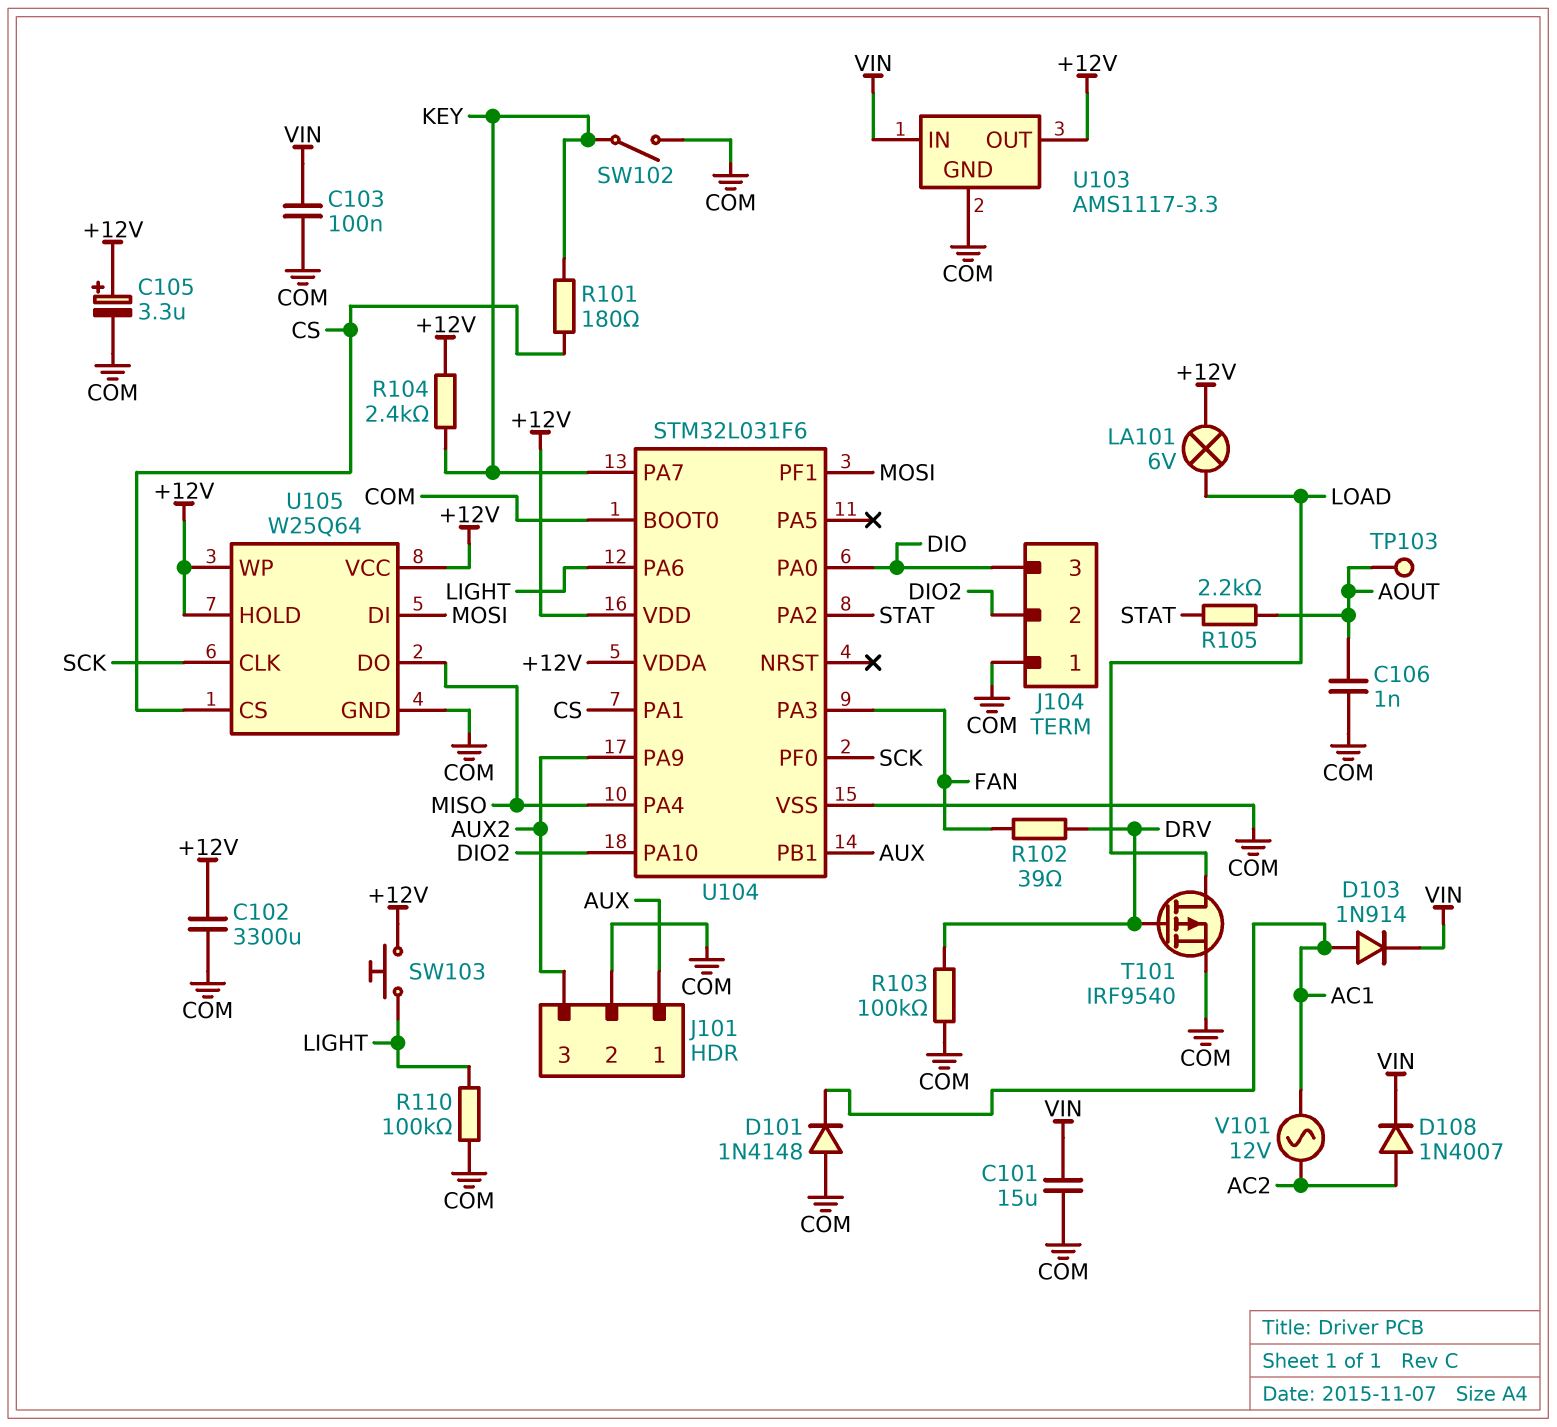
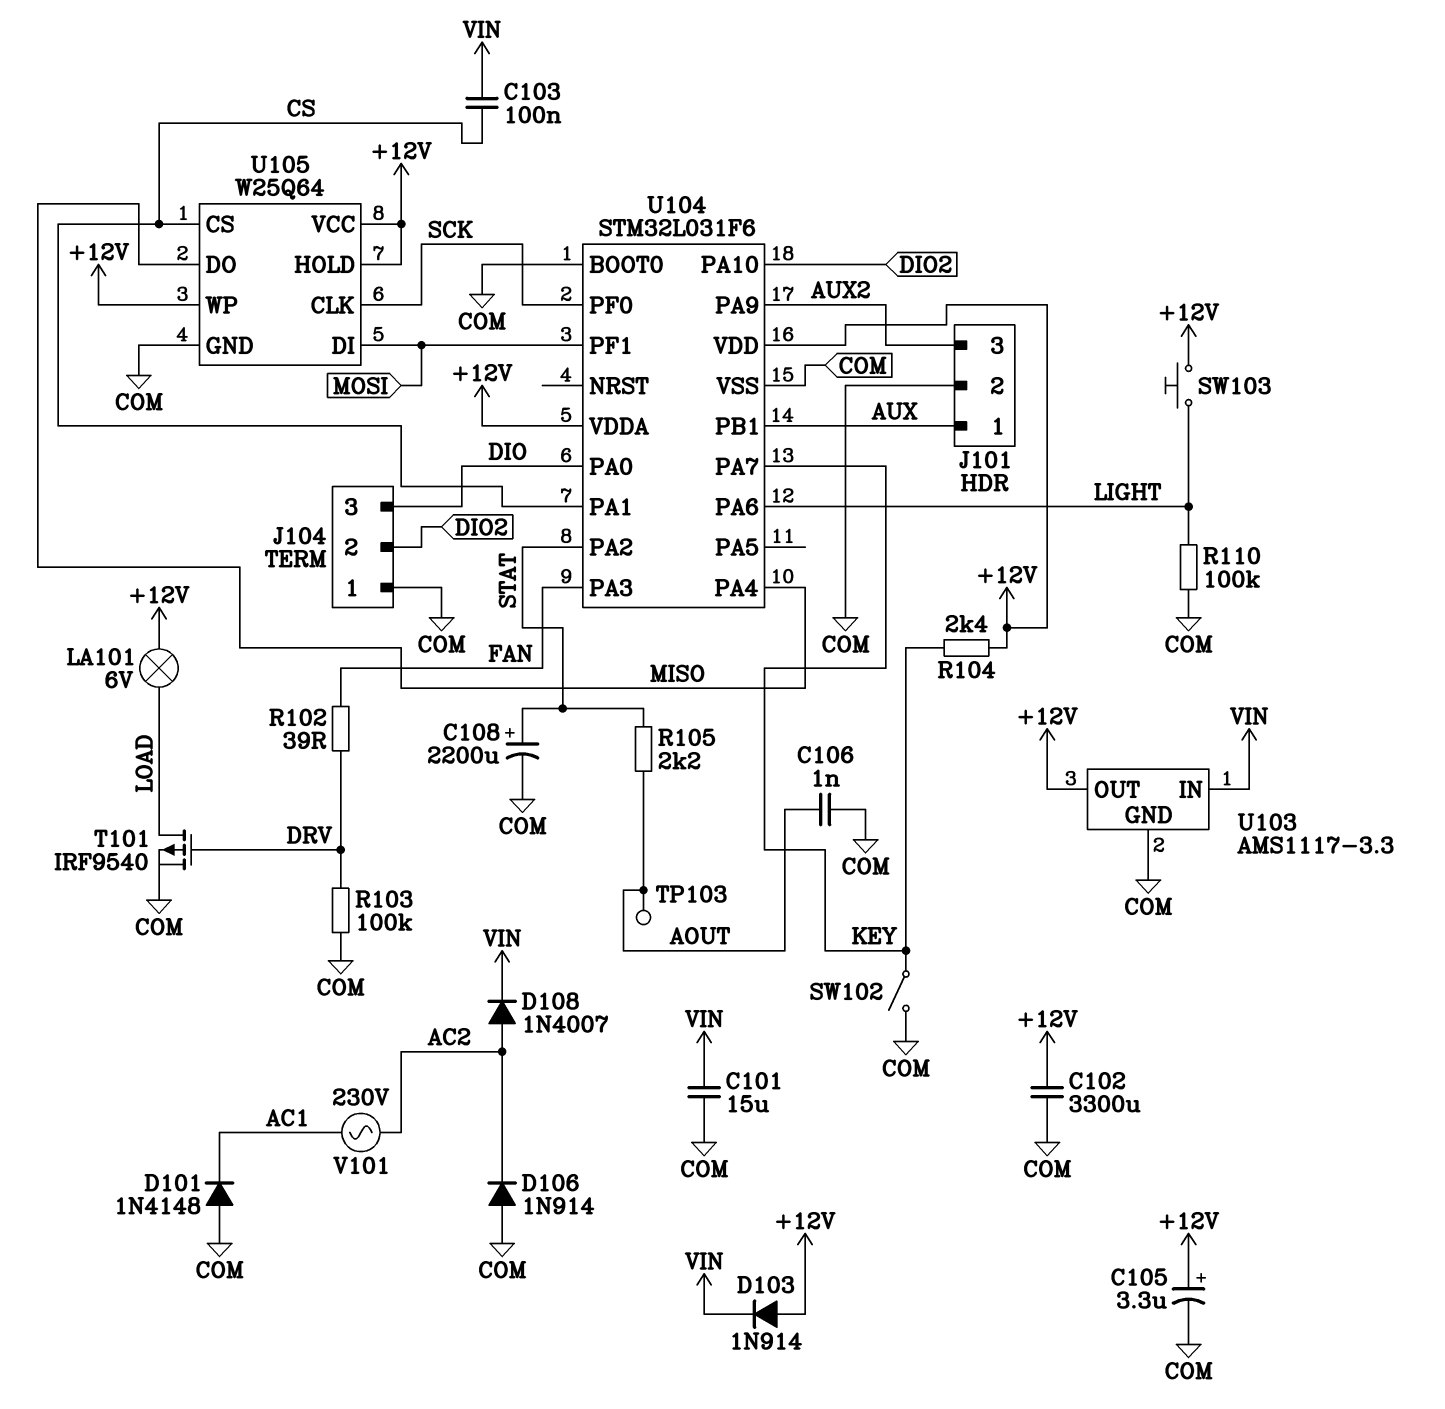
C103: 100nF (COM, VIN) -> 100nF (CS, VIN)
C108: none -> 2200uF (plus STAT, minus COM)
D103: diode 1N914 (A AC1, K VIN) -> diode 1N914 (A +12V, K VIN)
D106: none -> diode 1N914 (A COM, K AC2)
R101: 180 (CS, KEY) -> none
V101: AC 12V (AC1, AC2) -> AC 230V (AC1, AC2)

